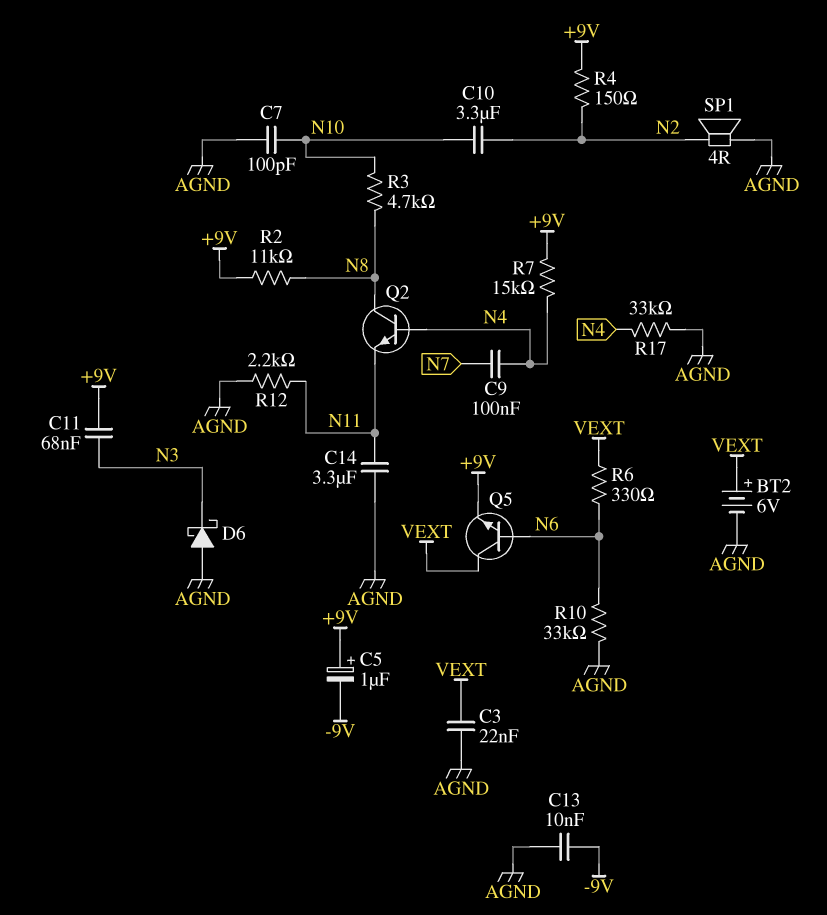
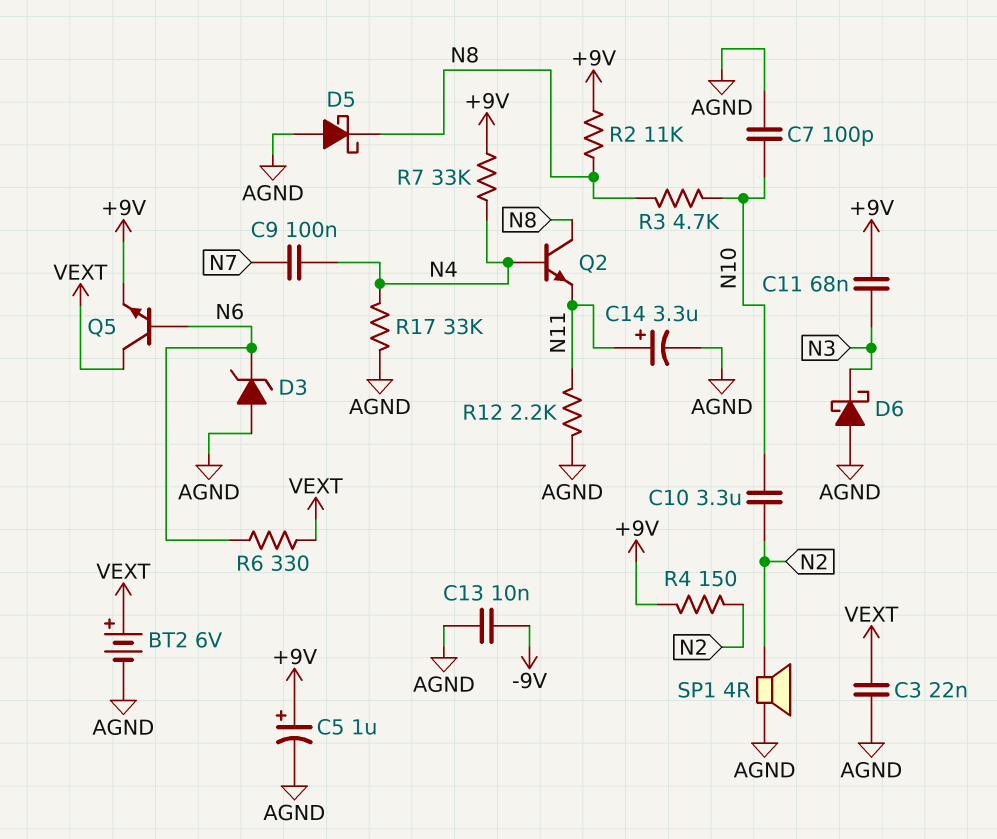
C5: 1uF (plus +9V, minus -9V) -> 1uF (plus +9V, minus AGND)
C14: 3.3uF (AGND, N11) -> 3.3uF (plus N11, minus AGND)
D3: none -> zener (A AGND, K N6)
D5: none -> schottky (A AGND, K N8)
R7: 15k (+9V, N4) -> 33k (+9V, N4)
R10: 33k (AGND, N6) -> none

